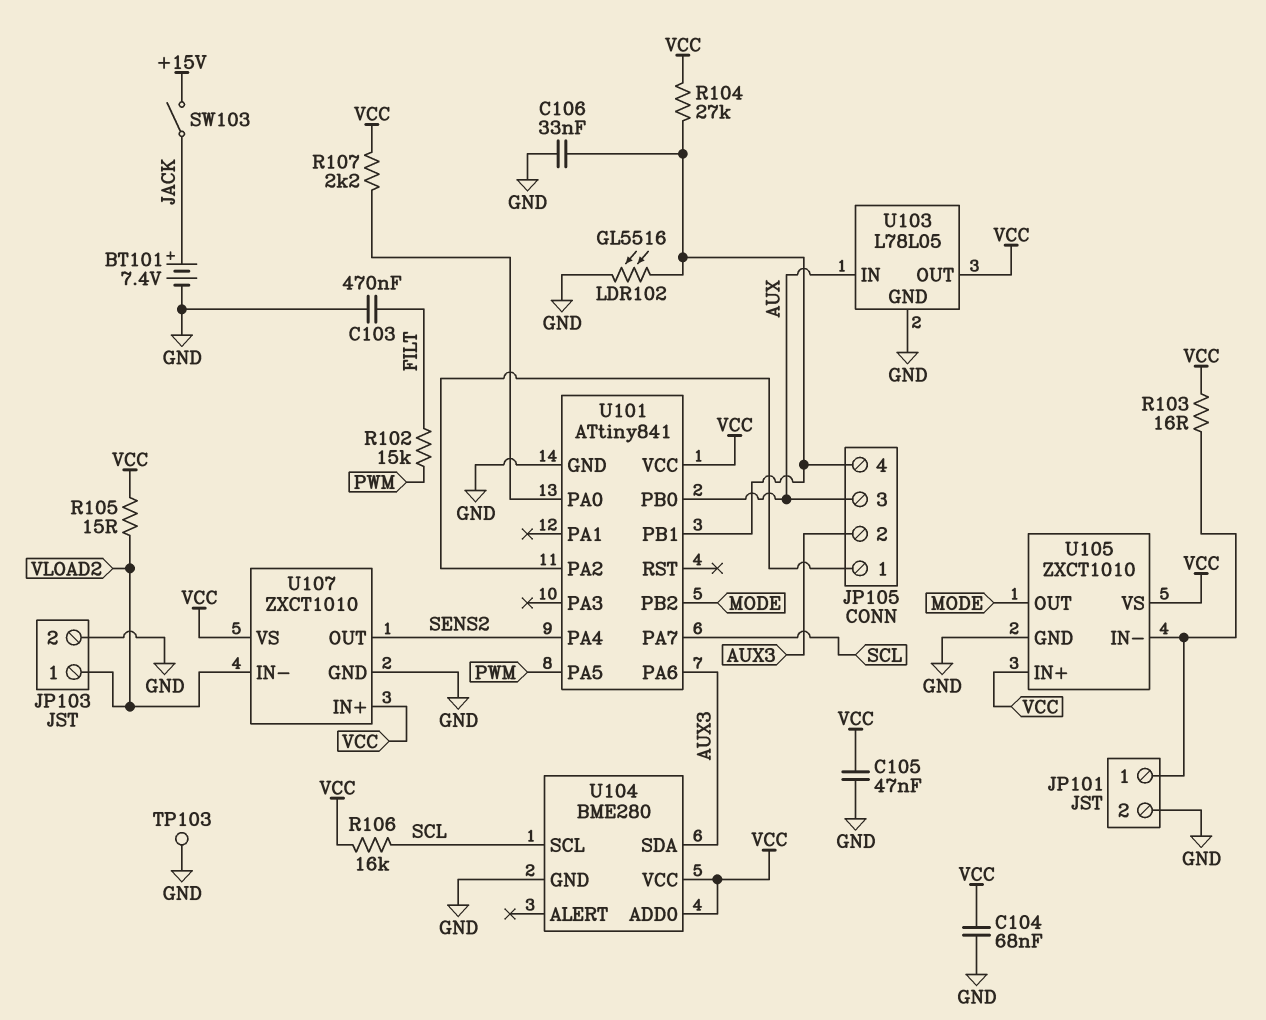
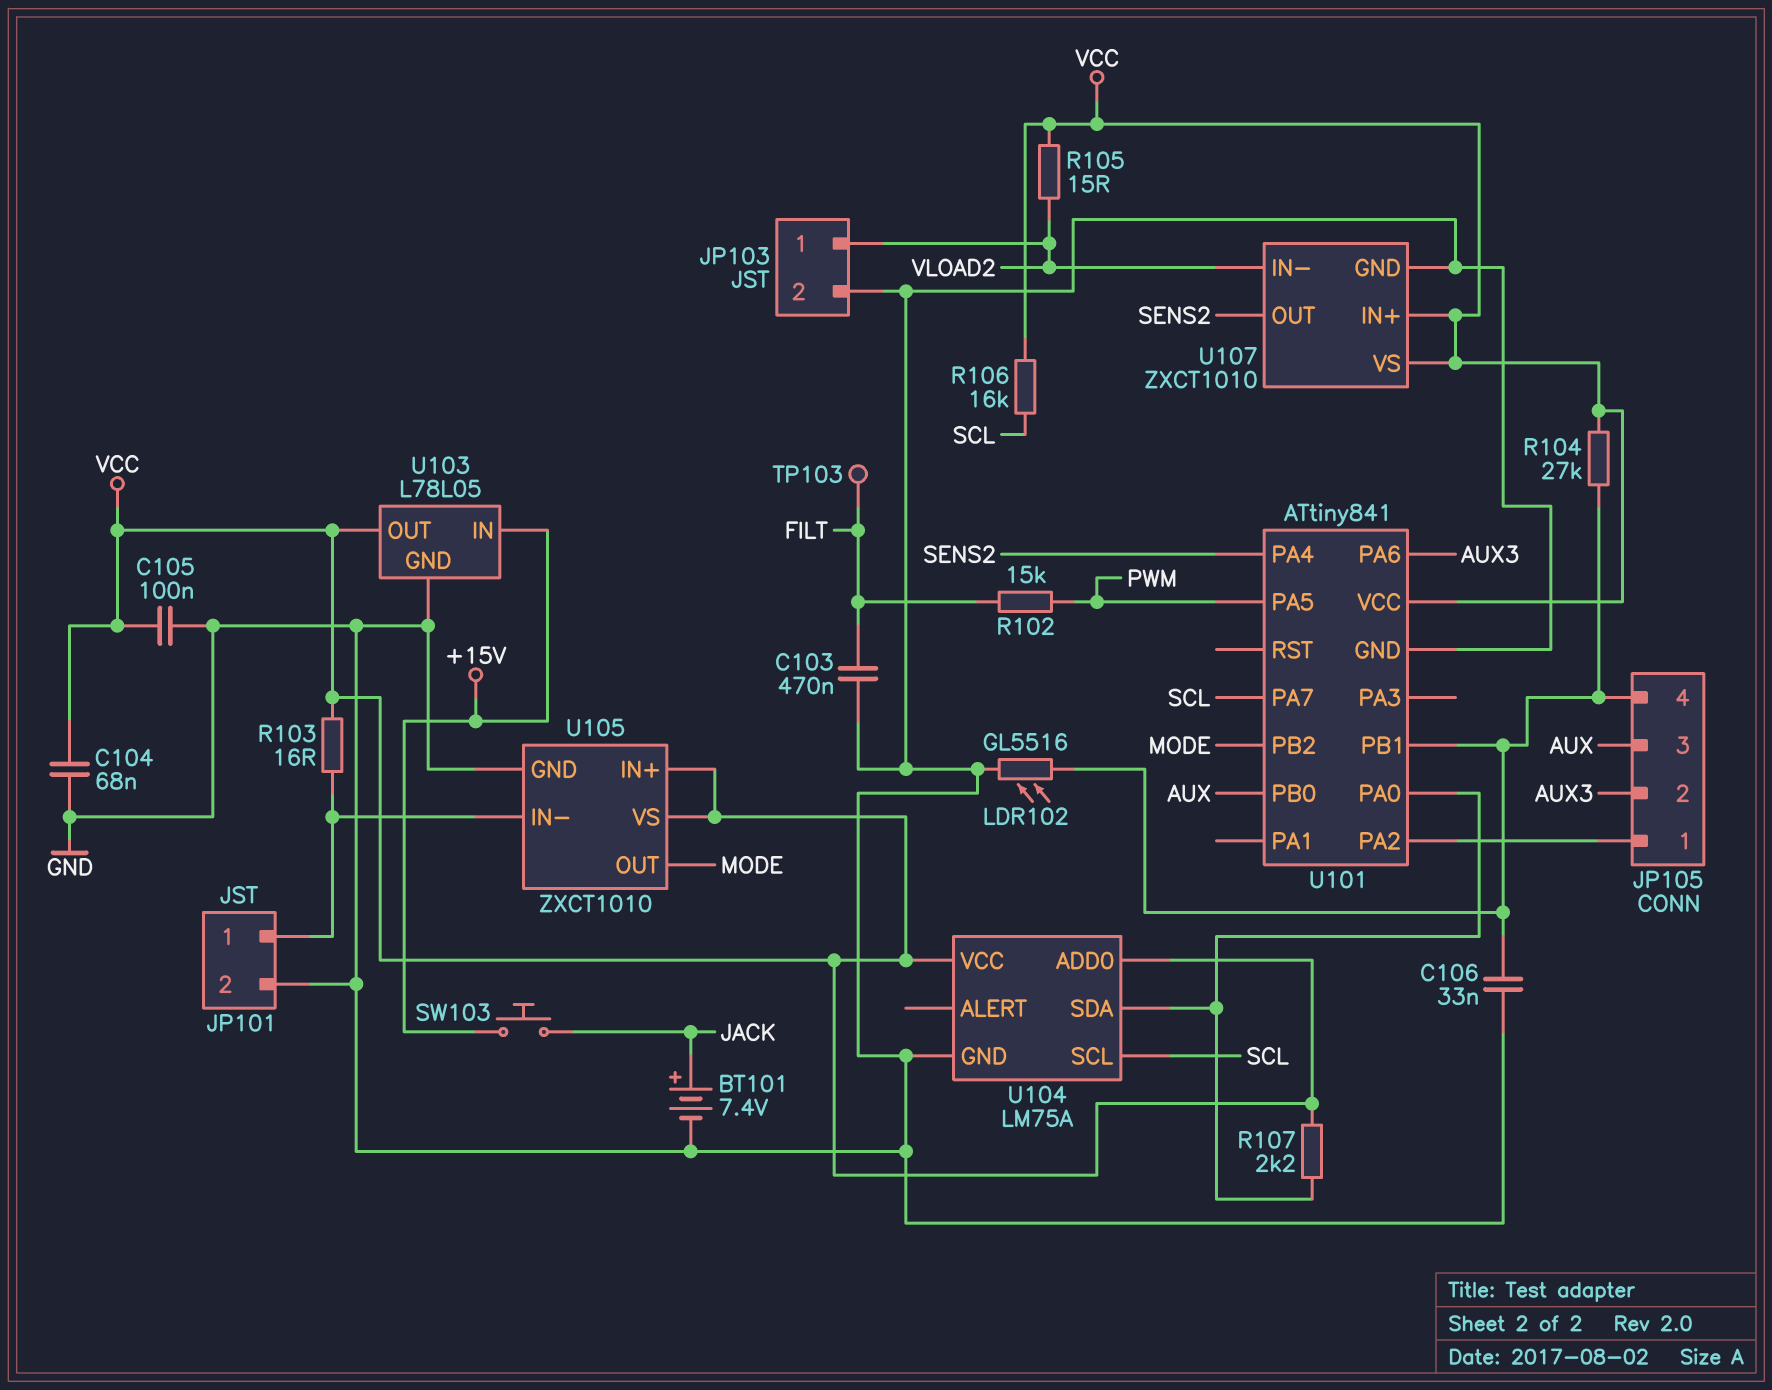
C105: 47nF (GND, VCC) -> 100nF (GND, VCC)
SW103: switch (+15V, JACK) -> button (+15V, JACK)
TP103: test point (GND) -> test point (FILT)
U103 pin IN: AUX -> +15V
U104: BME280 -> LM75A
U104 pin SDA: AUX3 -> U101/PA0

